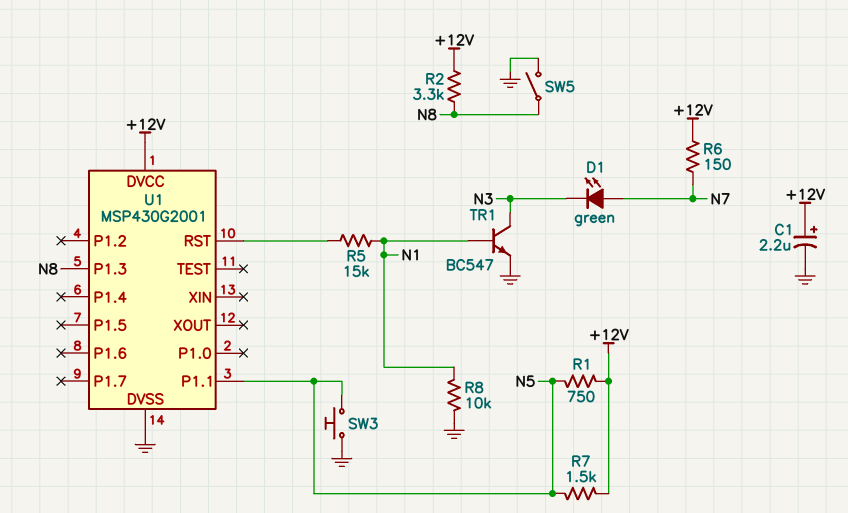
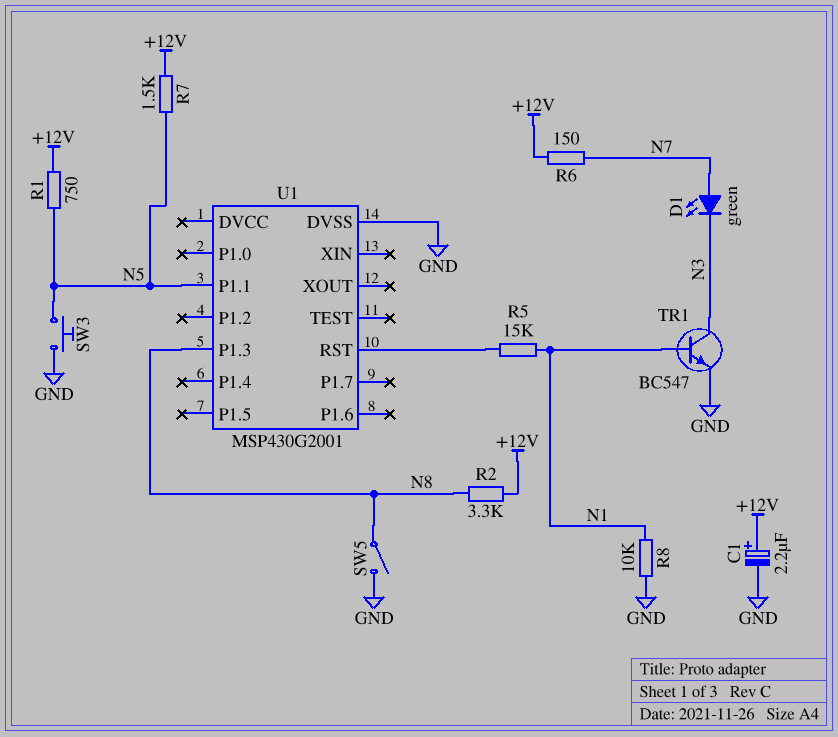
U1 pin DVCC: +12V -> none

